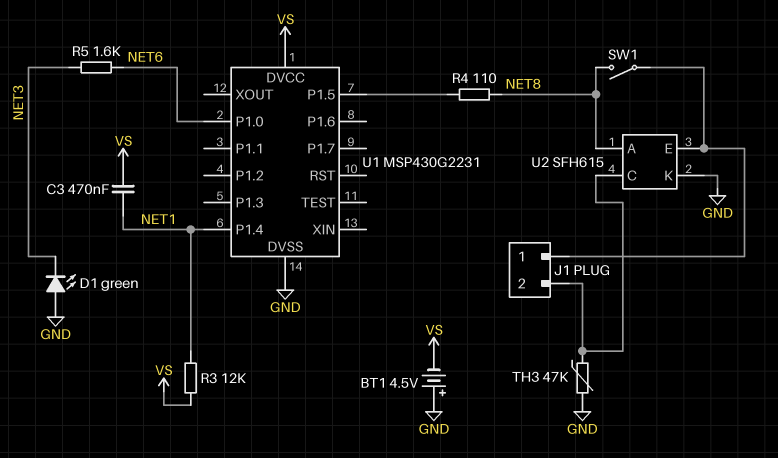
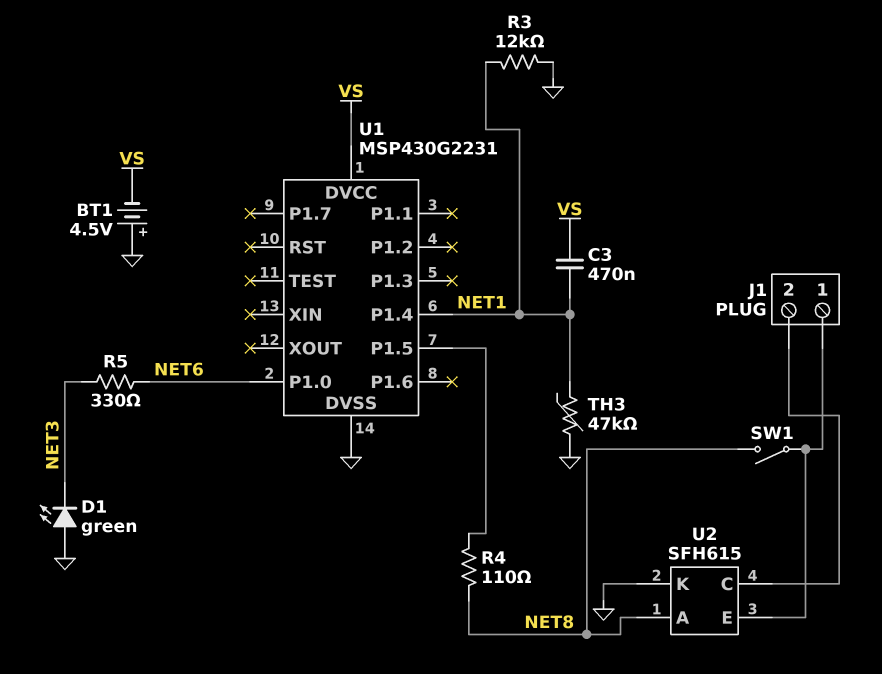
R3: 12k (NET1, VS) -> 12k (GND, NET1)
R5: 1.6k (NET3, NET6) -> 330 (NET3, NET6)
TH3: 47k (GND, J1/2) -> 47k (GND, NET1)

